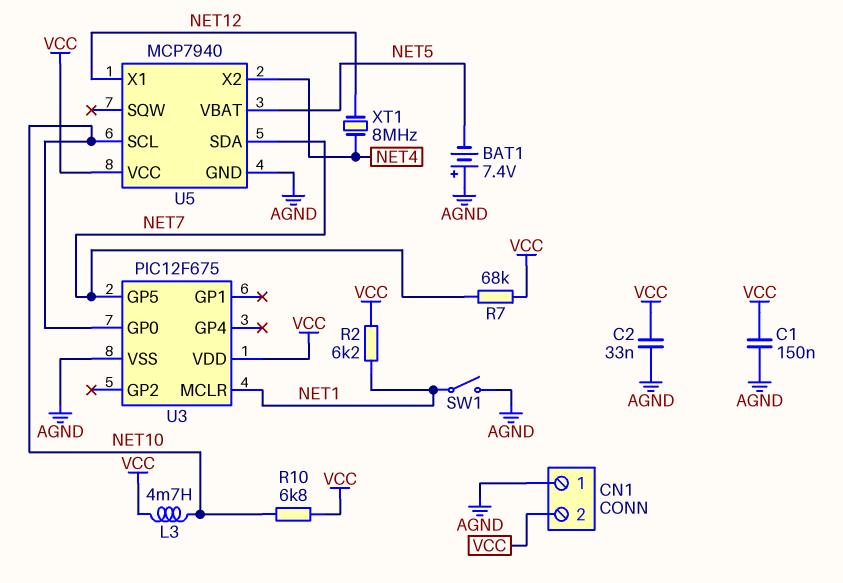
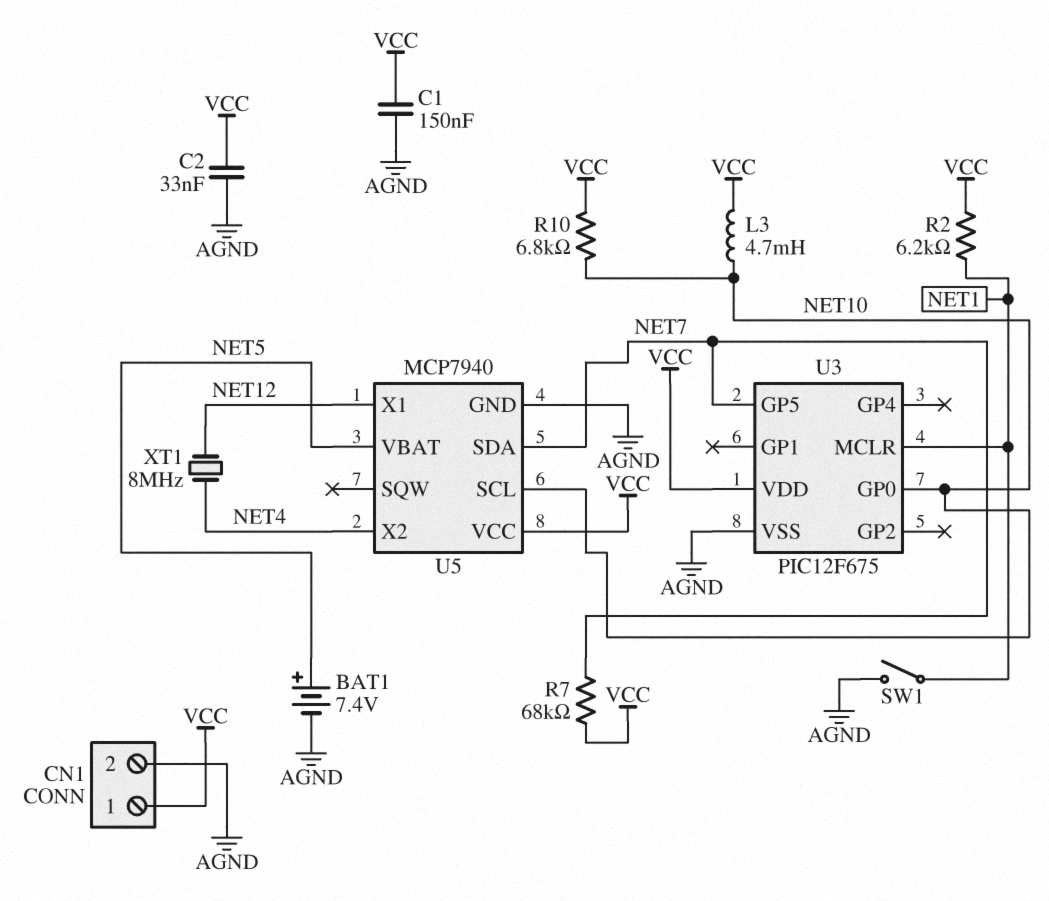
BAT1: 7.4V (plus AGND, minus NET5) -> 7.4V (plus NET5, minus AGND)
CN1 pin 1: AGND -> VCC
CN1 pin 2: VCC -> AGND

